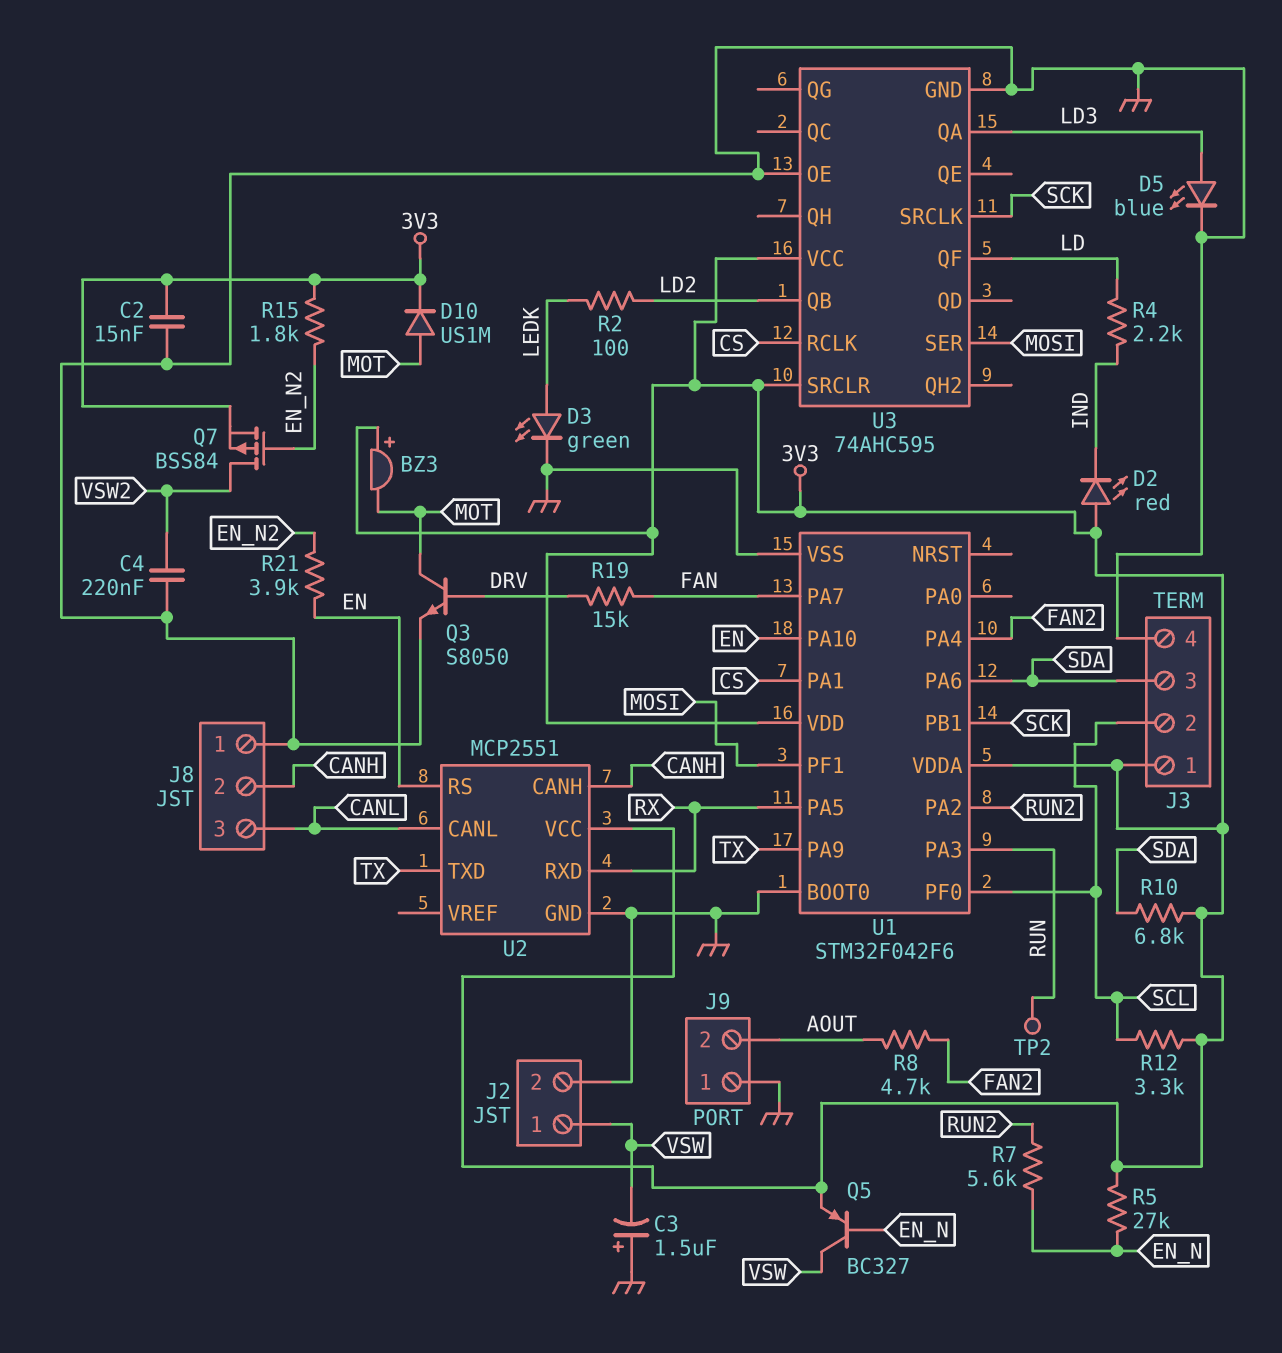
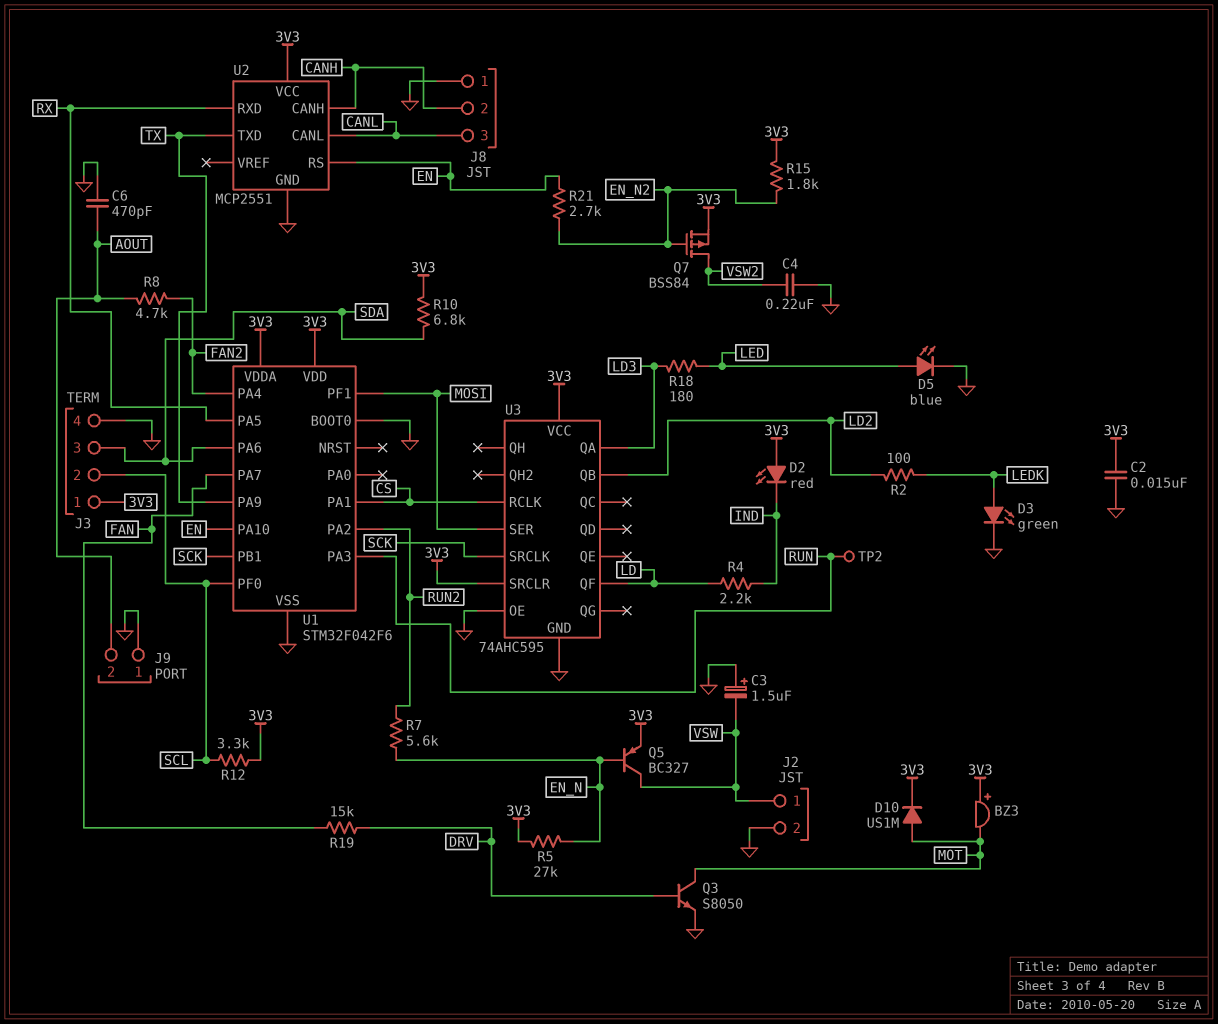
C6: none -> 470pF (AOUT, GND)
D5: LED blue (A LD3, K GND) -> LED blue (A LED, K GND)
R18: none -> 180 (LD3, LED)
R21: 3.9k (EN, EN_N2) -> 2.7k (EN, EN_N2)

